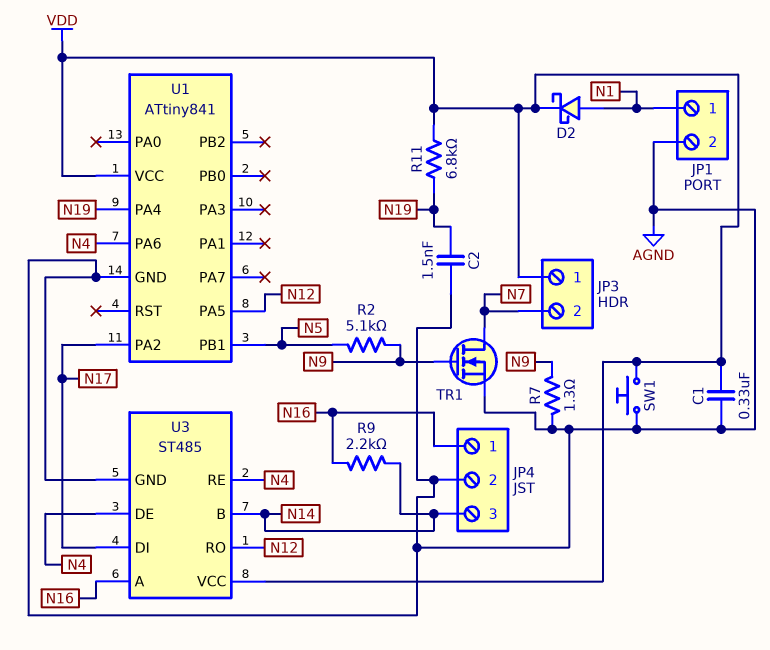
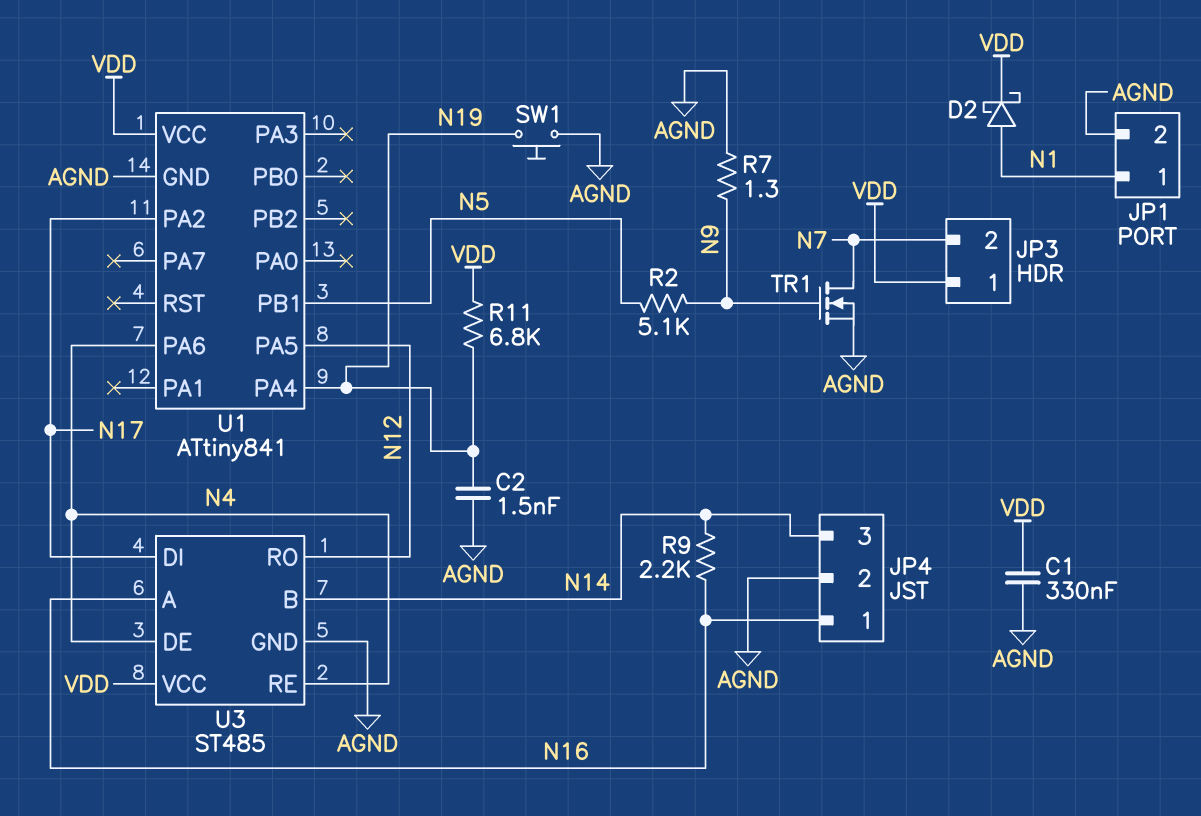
SW1: button (AGND, VDD) -> button (AGND, N19)

